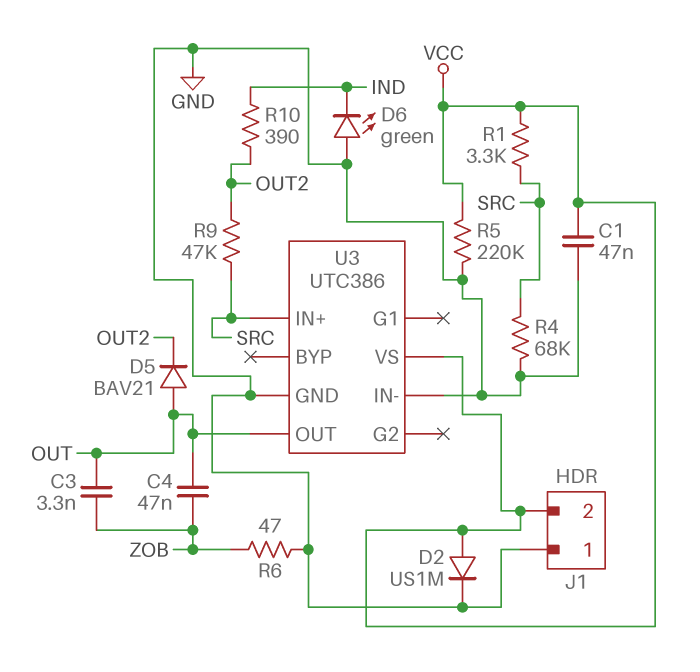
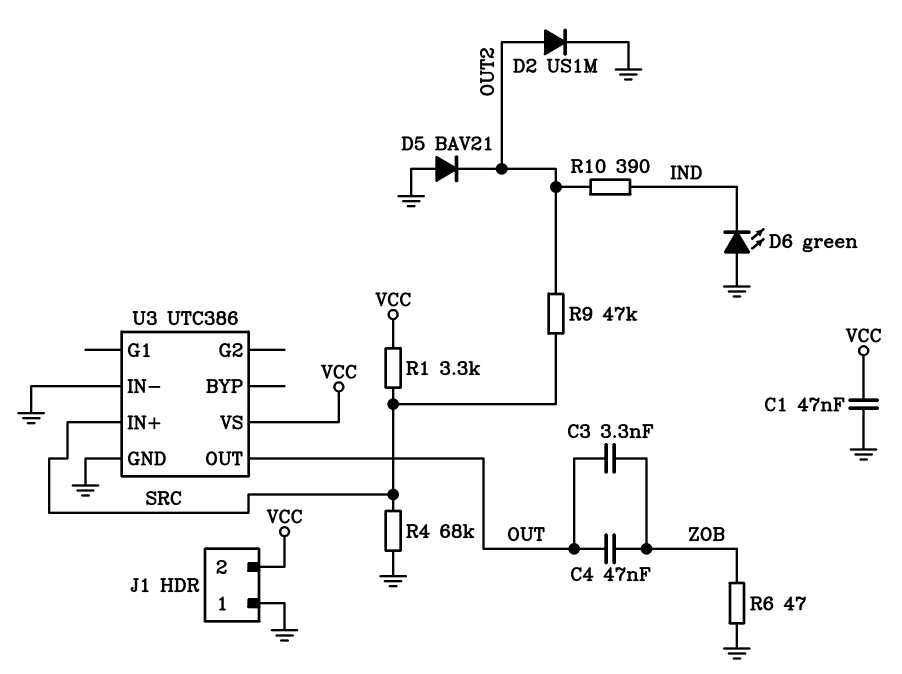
D2: diode US1M (A VCC, K GND) -> diode US1M (A OUT2, K GND)
D5: diode BAV21 (A OUT, K OUT2) -> diode BAV21 (A GND, K OUT2)
R5: 220k (GND, VCC) -> none

